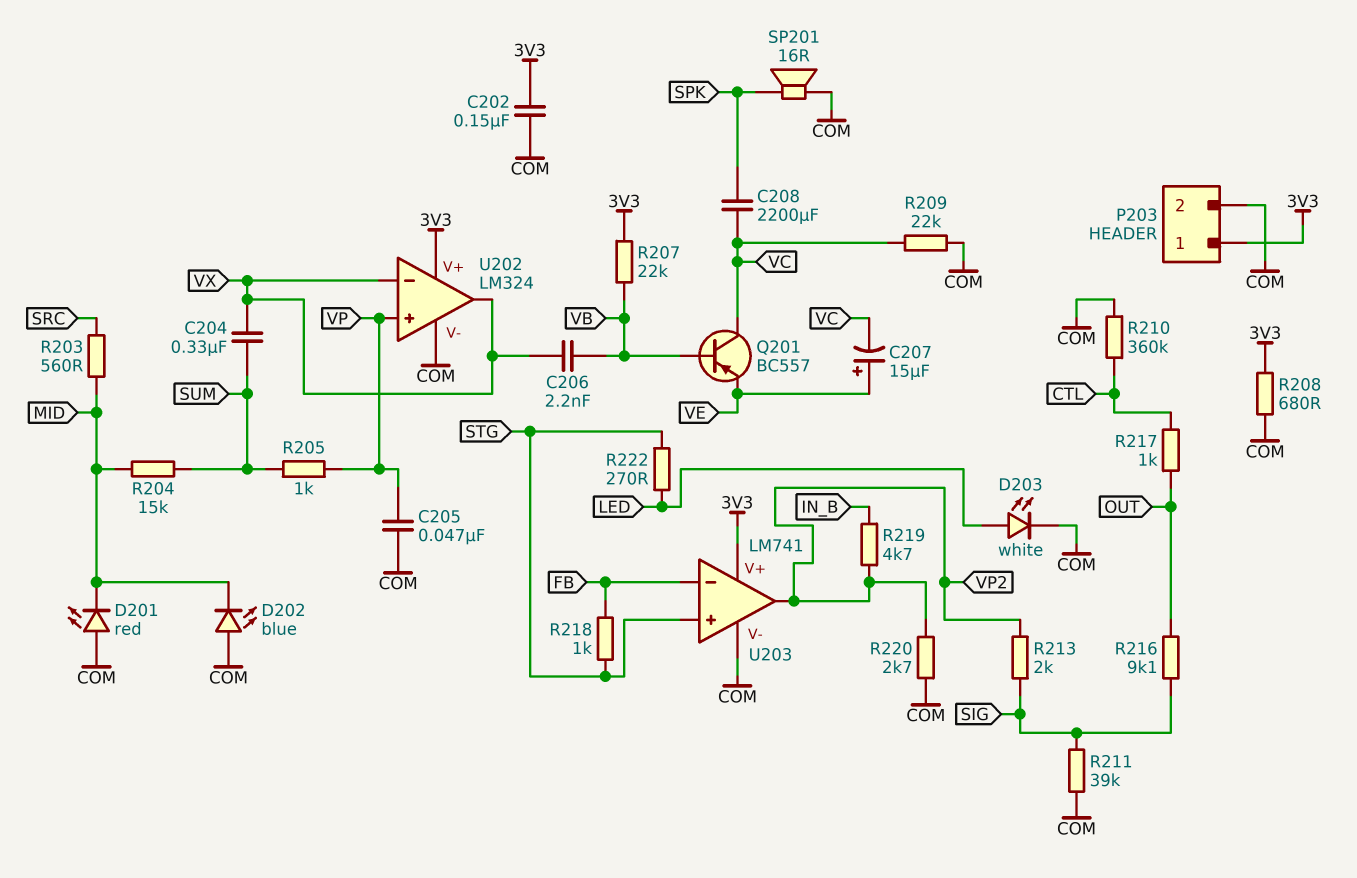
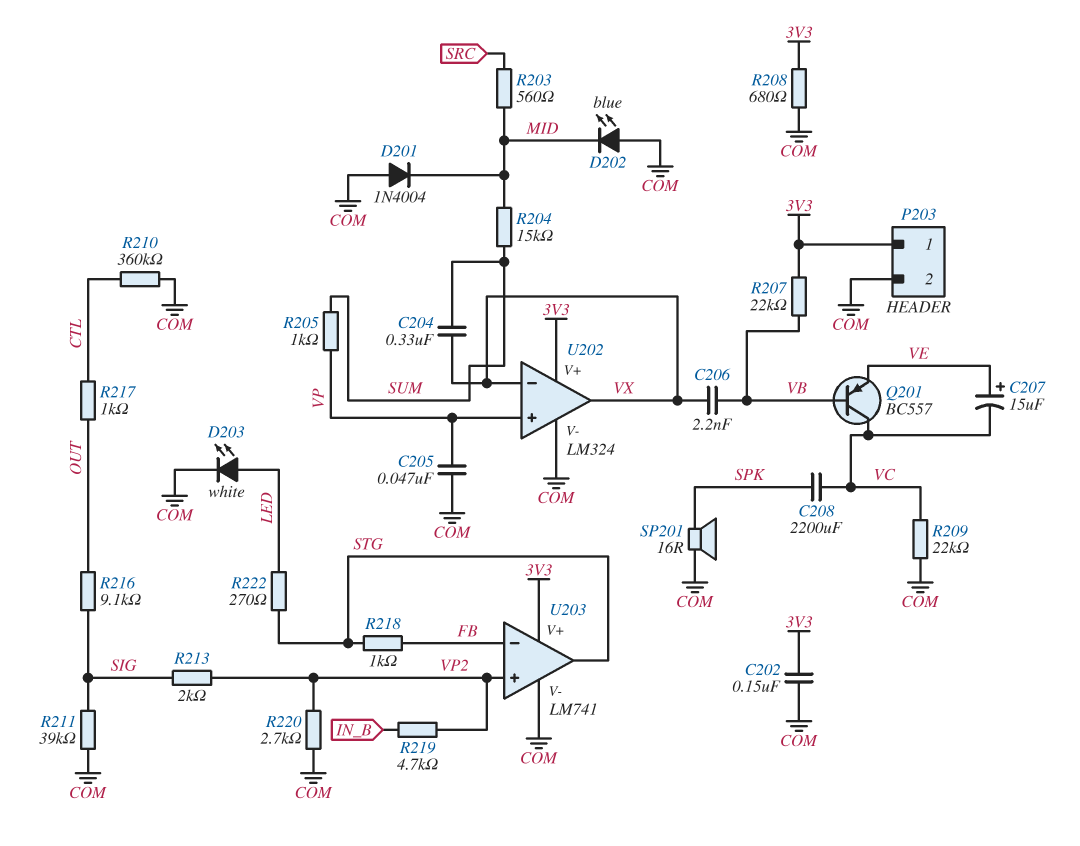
D201: LED red (A COM, K MID) -> diode 1N4004 (A COM, K MID)
U203 pin in+: STG -> VP2
U203 pin out: VP2 -> STG

